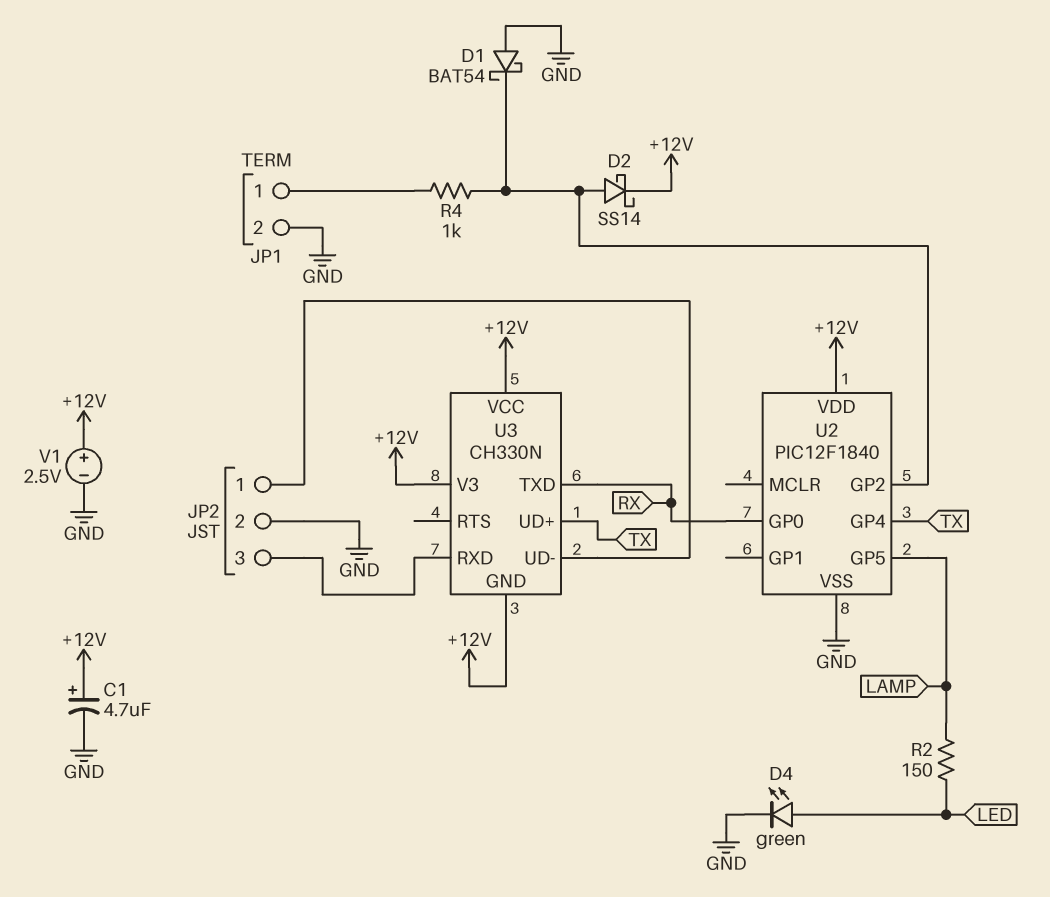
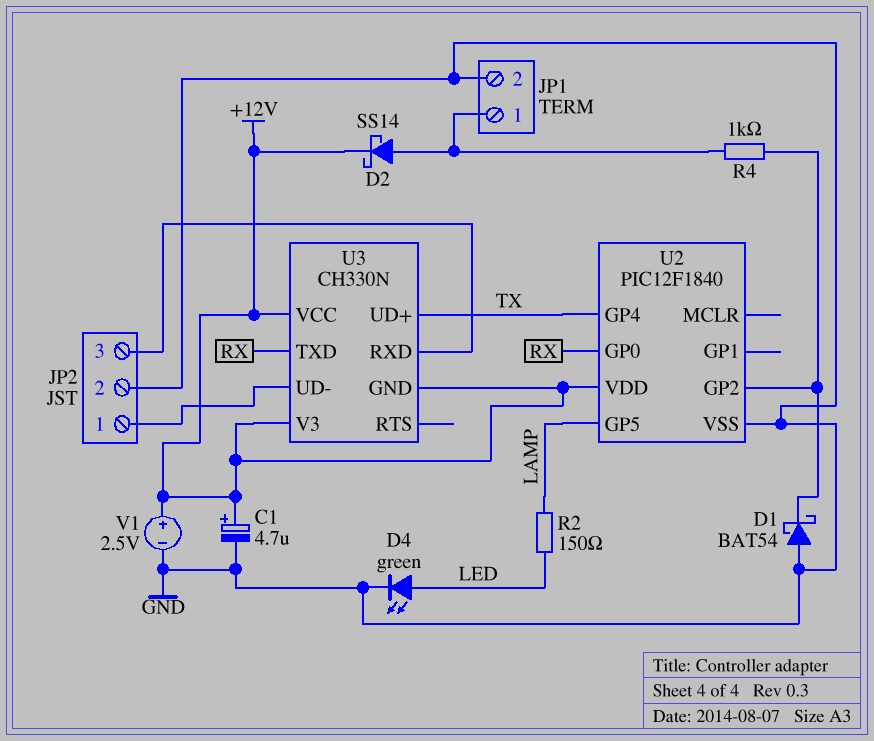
D2: schottky SS14 (A U2/GP2, K +12V) -> schottky SS14 (A JP1/1, K +12V)

